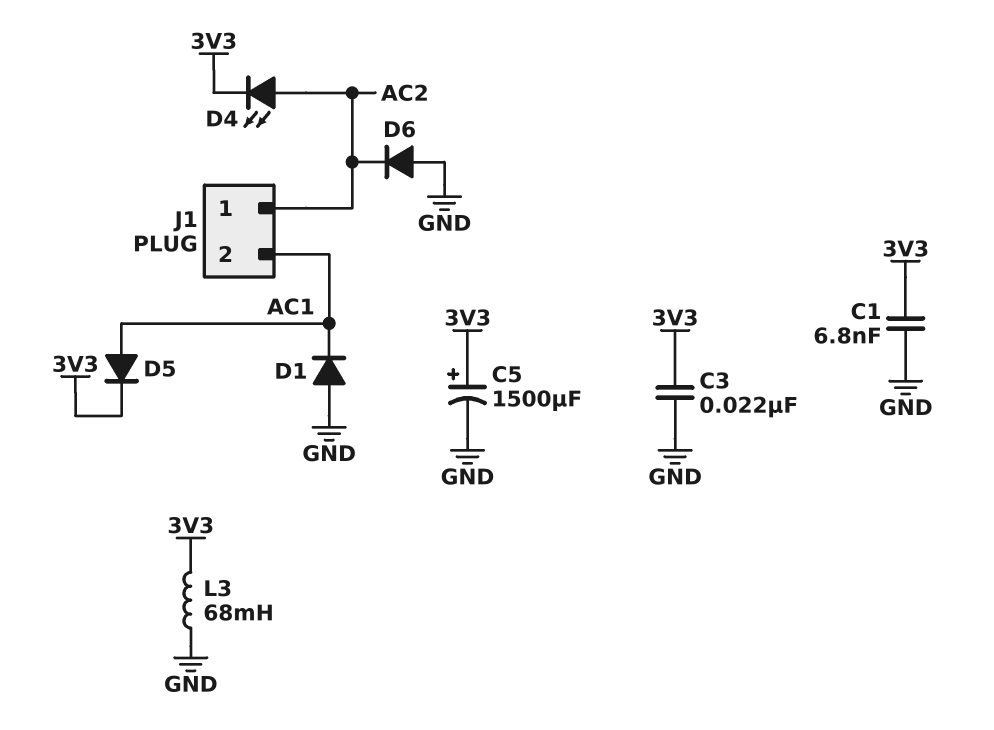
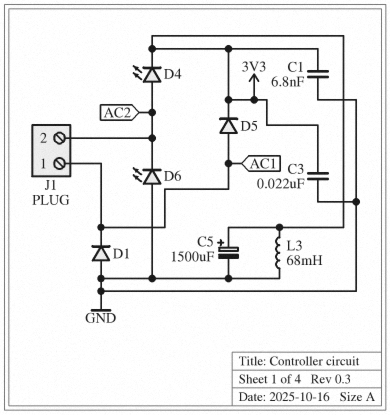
D6: diode (A GND, K AC2) -> LED (A GND, K AC2)
J1 pin 1: AC2 -> AC1
J1 pin 2: AC1 -> AC2

